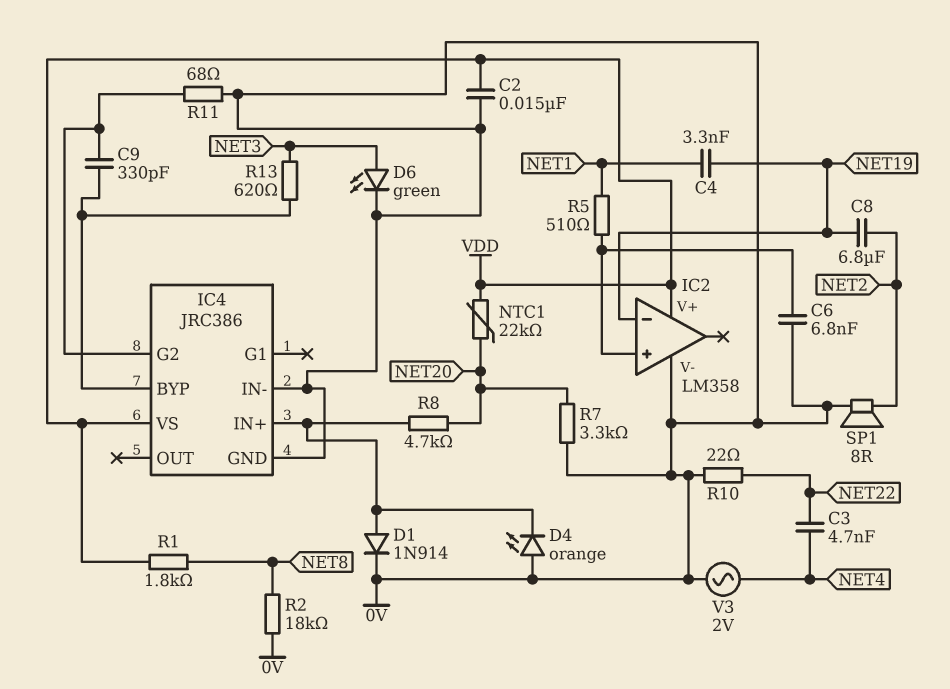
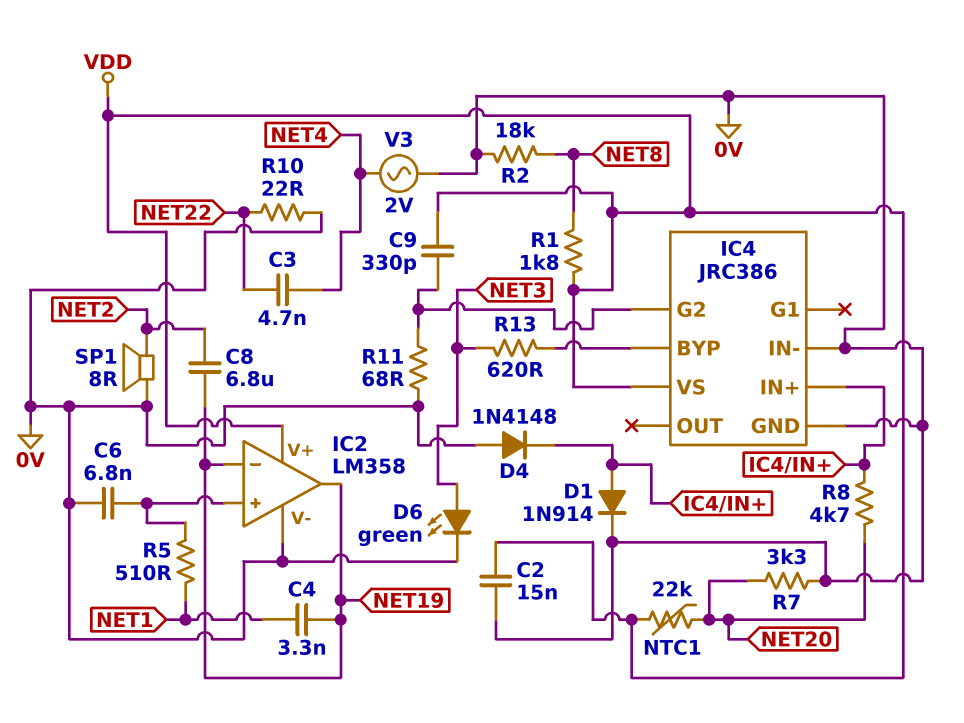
C9: 330pF (IC4/BYP, IC4/G2) -> 330pF (IC4/G2, VDD)
D4: LED orange (A 0V, K IC4/IN+) -> diode 1N4148 (A 0V, K IC4/IN+)
IC2 pin out: none -> NET19

